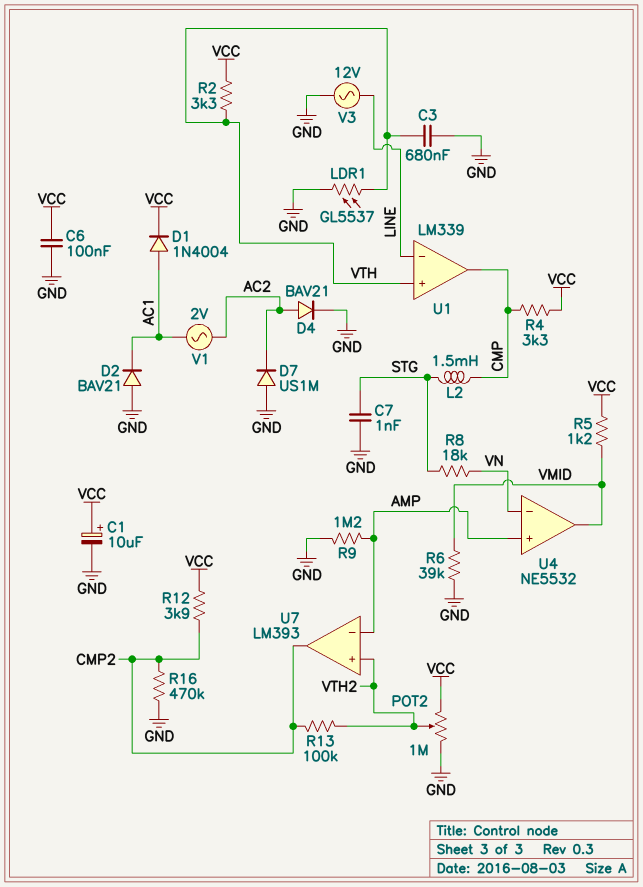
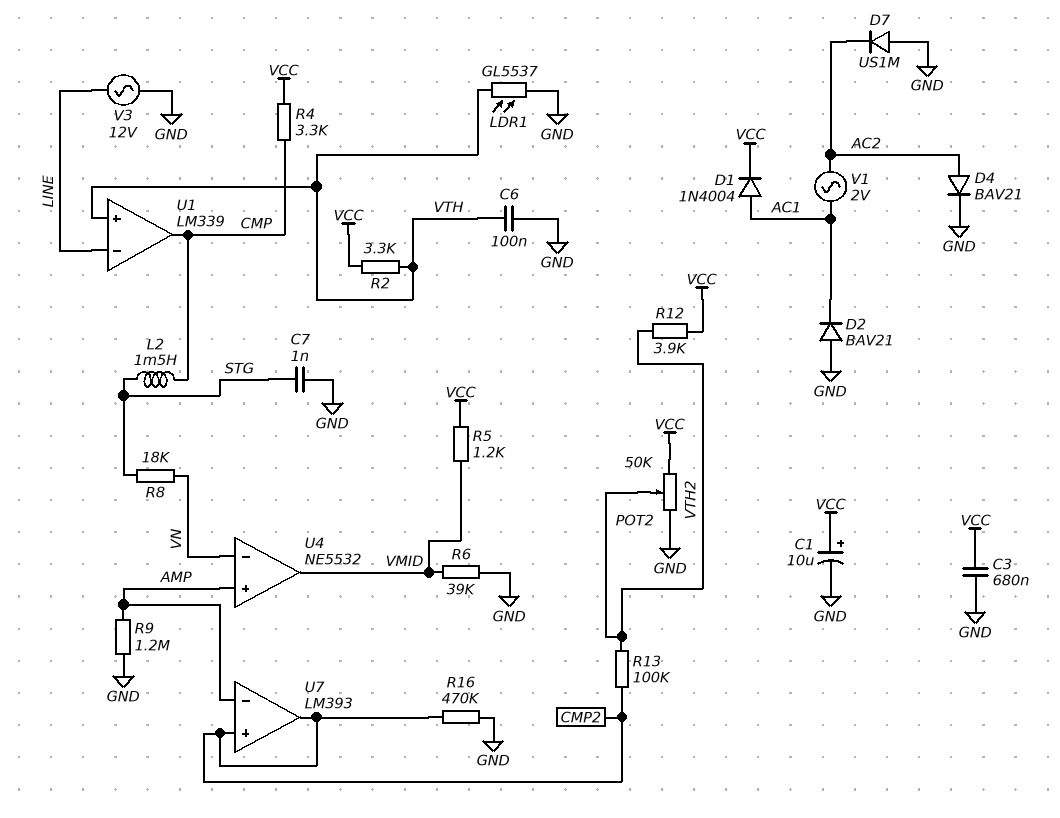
C3: 680nF (GND, VTH) -> 680nF (GND, VCC)
C6: 100nF (GND, VCC) -> 100nF (GND, VTH)
POT2: 1M (GND, VCC, wiper VTH2) -> 50k (GND, VCC, wiper VTH2)
R12: 3.9k (CMP2, VCC) -> 3.9k (VCC, VTH2)
U7 pin in+: VTH2 -> CMP2

